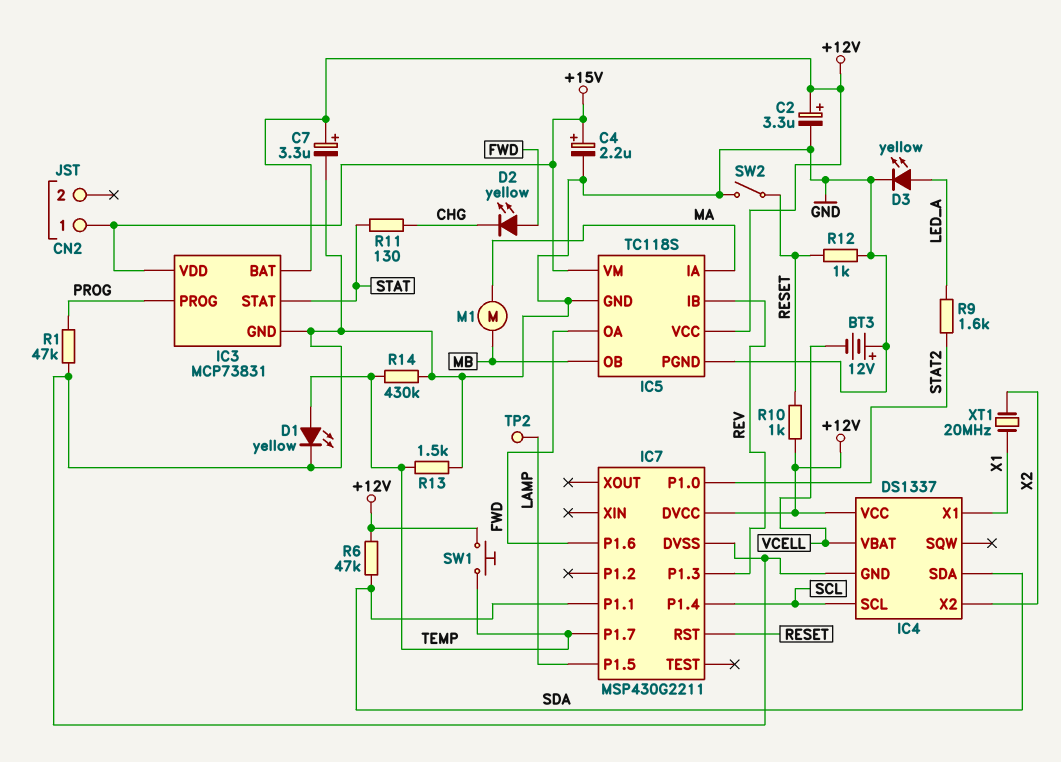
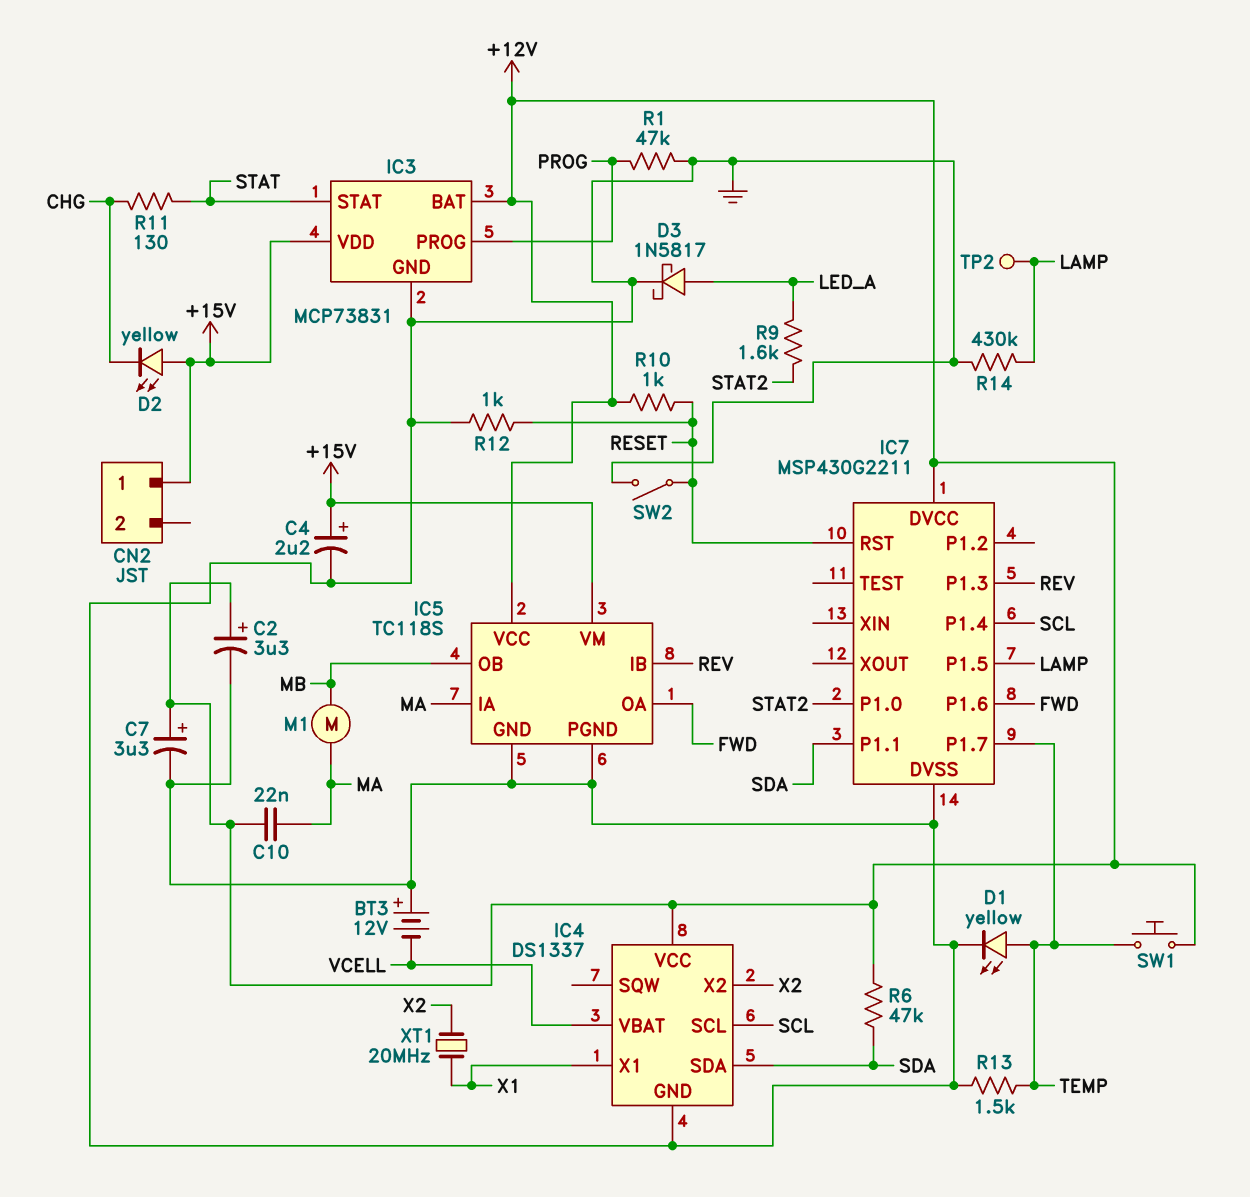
C10: none -> 22nF (+12V, MA)
D2: LED yellow (A FWD, K CHG) -> LED yellow (A +15V, K CHG)
D3: LED yellow (A LED_A, K GND) -> schottky 1N5817 (A LED_A, K GND)
R14: 430k (GND, TEMP) -> 430k (GND, LAMP)

